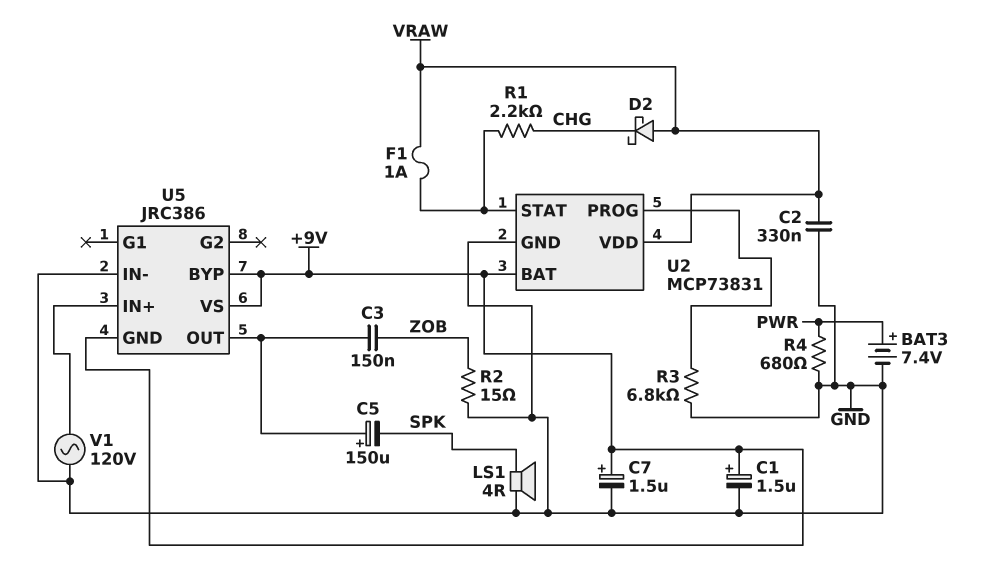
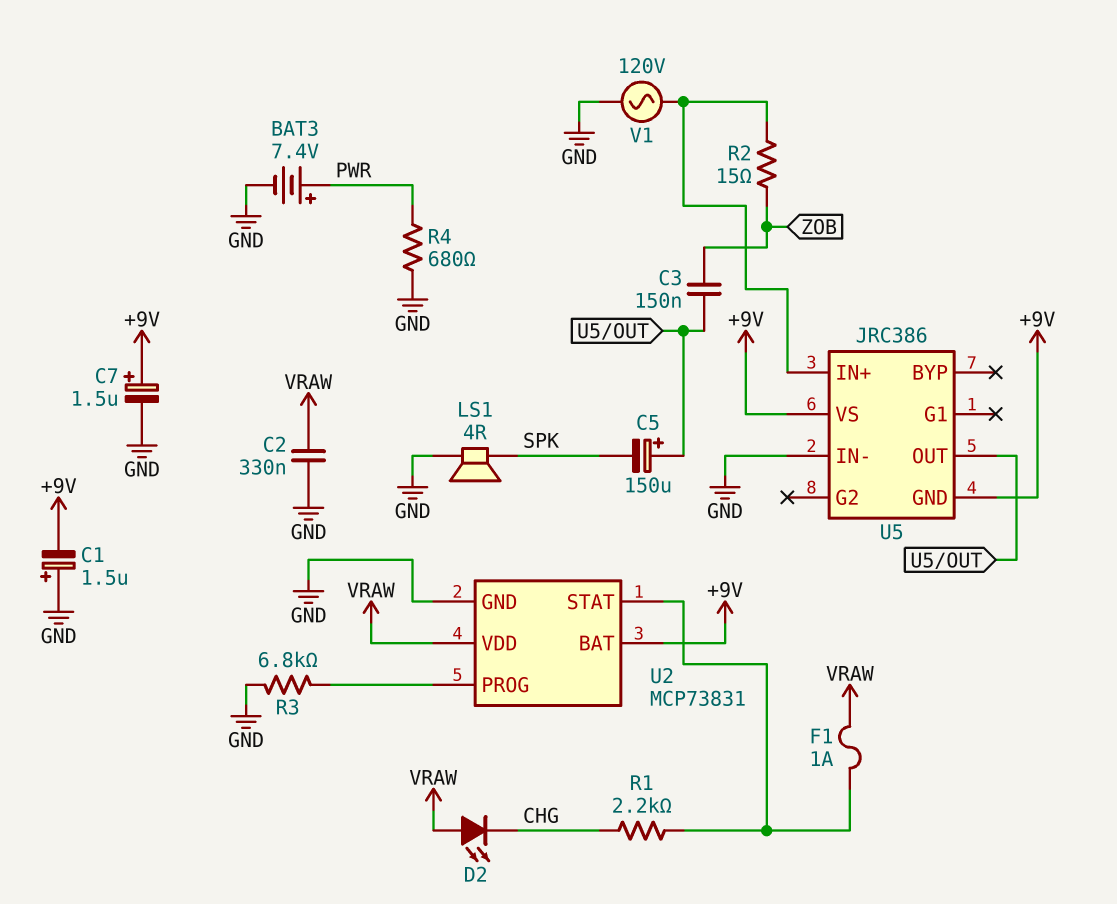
C1: 1.5uF (plus +9V, minus GND) -> 1.5uF (plus GND, minus +9V)
D2: schottky (A VRAW, K CHG) -> LED (A VRAW, K CHG)
R2: 15 (GND, ZOB) -> 15 (U5/IN+, ZOB)
U5 pin BYP: +9V -> none

